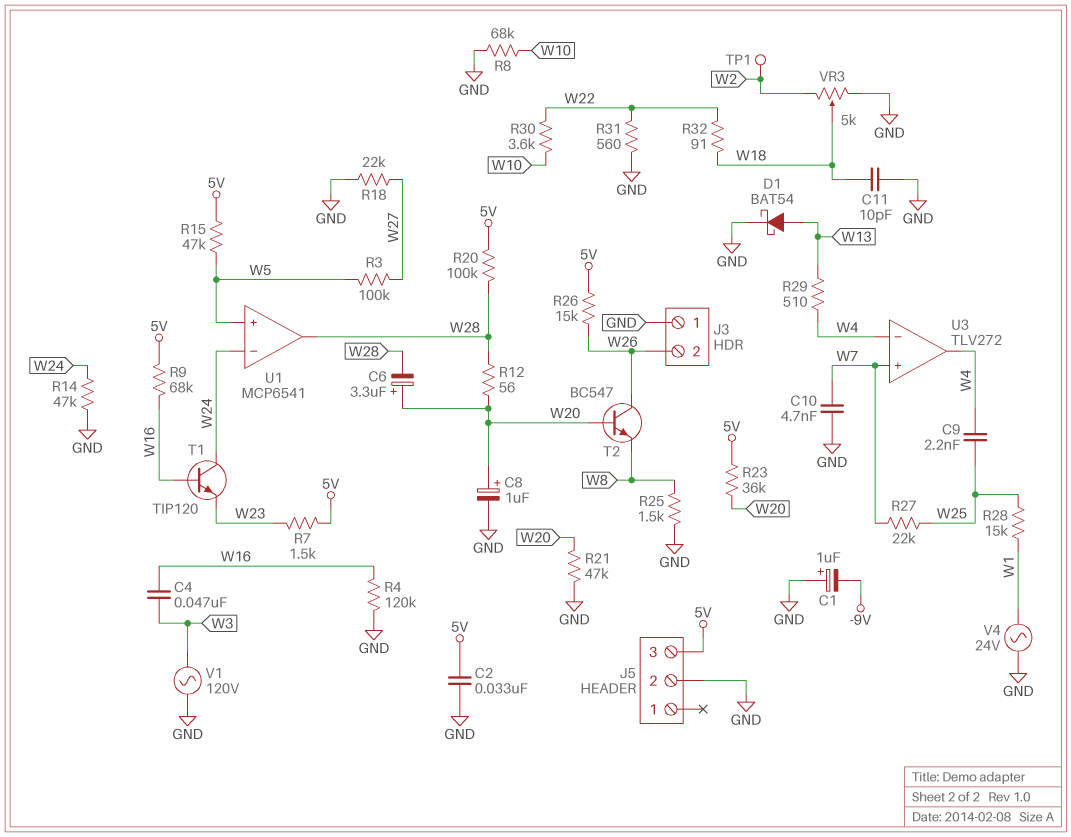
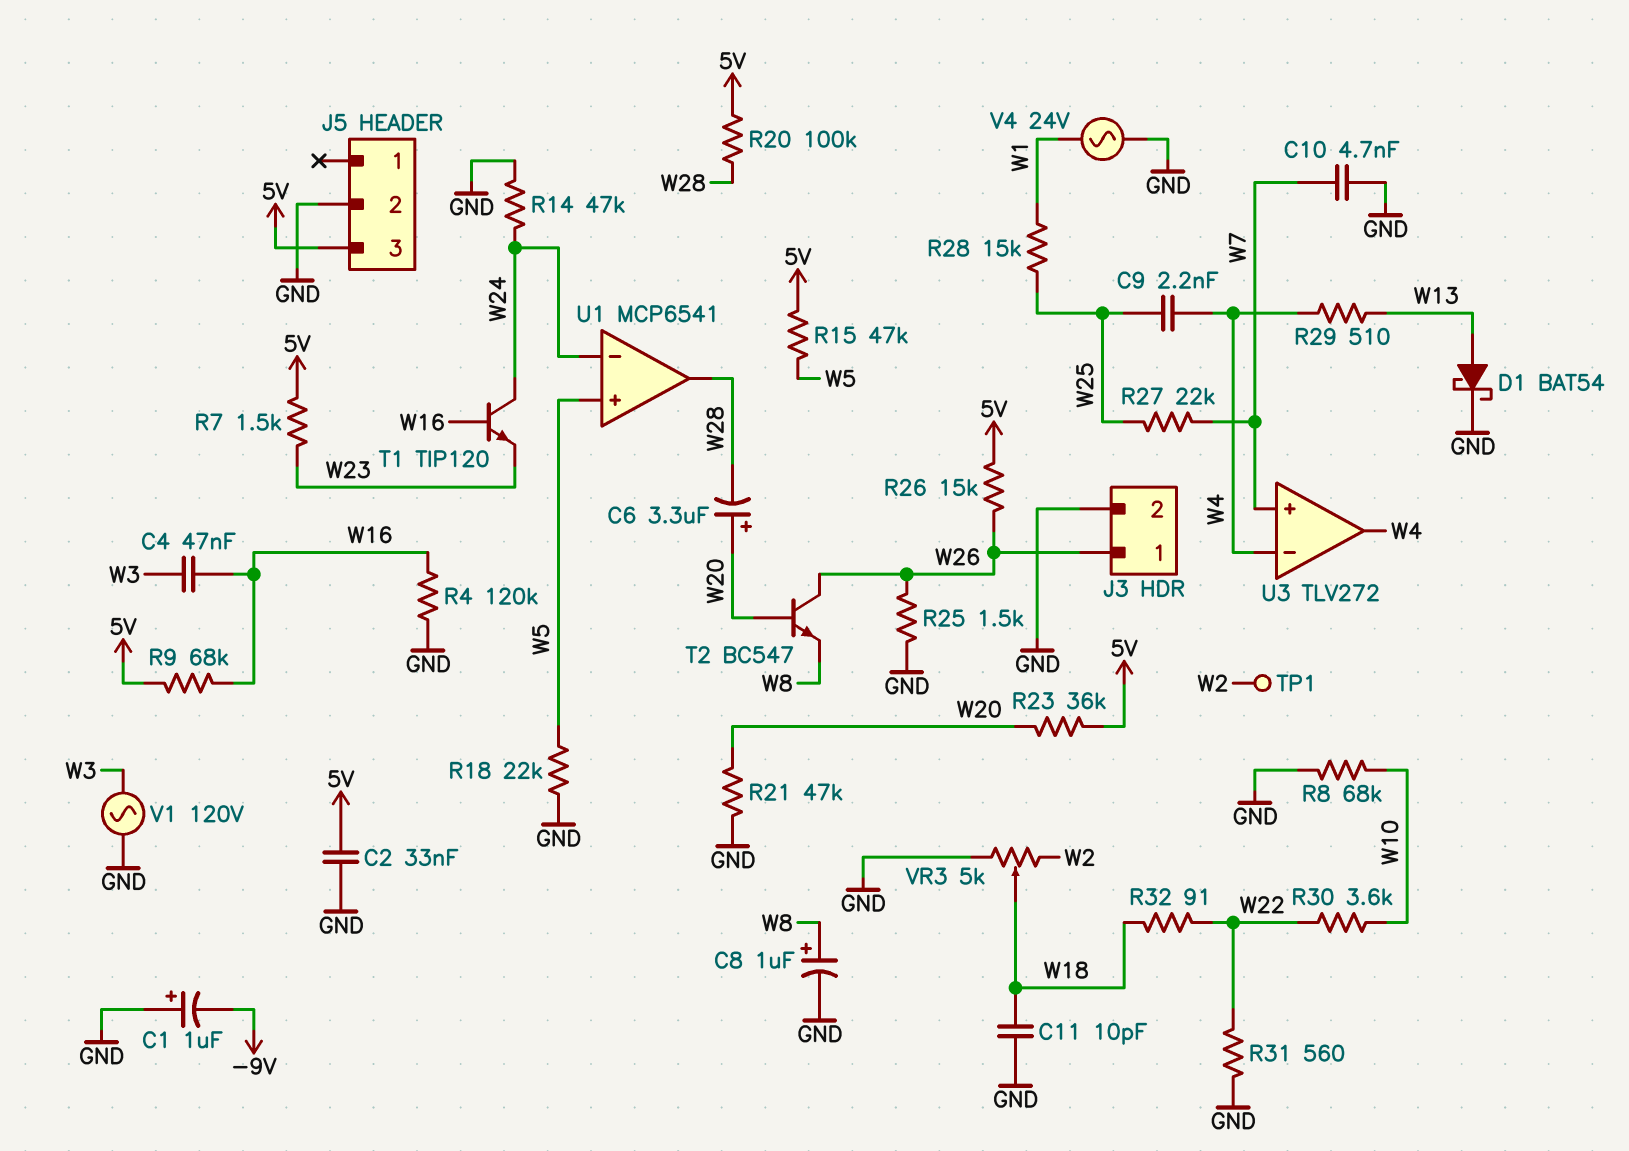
C8: 1uF (plus W20, minus GND) -> 1uF (plus W8, minus GND)
J3 pin 1: GND -> W26
J3 pin 2: W26 -> GND
R3: 100k (W5, W27) -> none
R12: 56 (W20, W28) -> none
R18: 22k (GND, W27) -> 22k (GND, W5)
R25: 1.5k (GND, W8) -> 1.5k (GND, W26)

